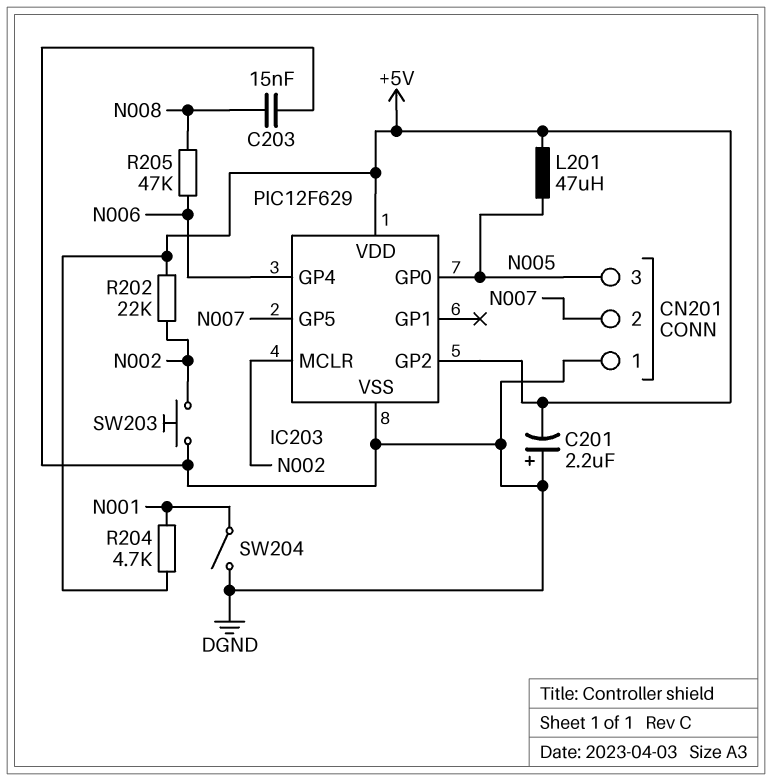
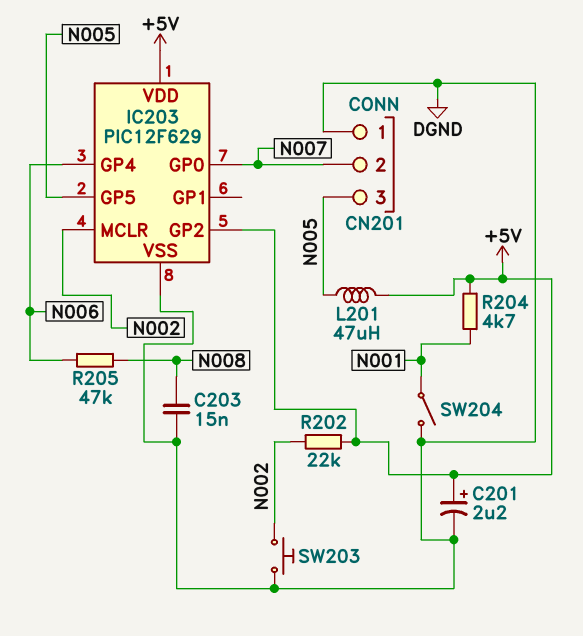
C201: 2.2uF (plus DGND, minus +5V) -> 2.2uF (plus +5V, minus DGND)
IC203 pin GP0: N005 -> N007
IC203 pin GP5: N007 -> N005

